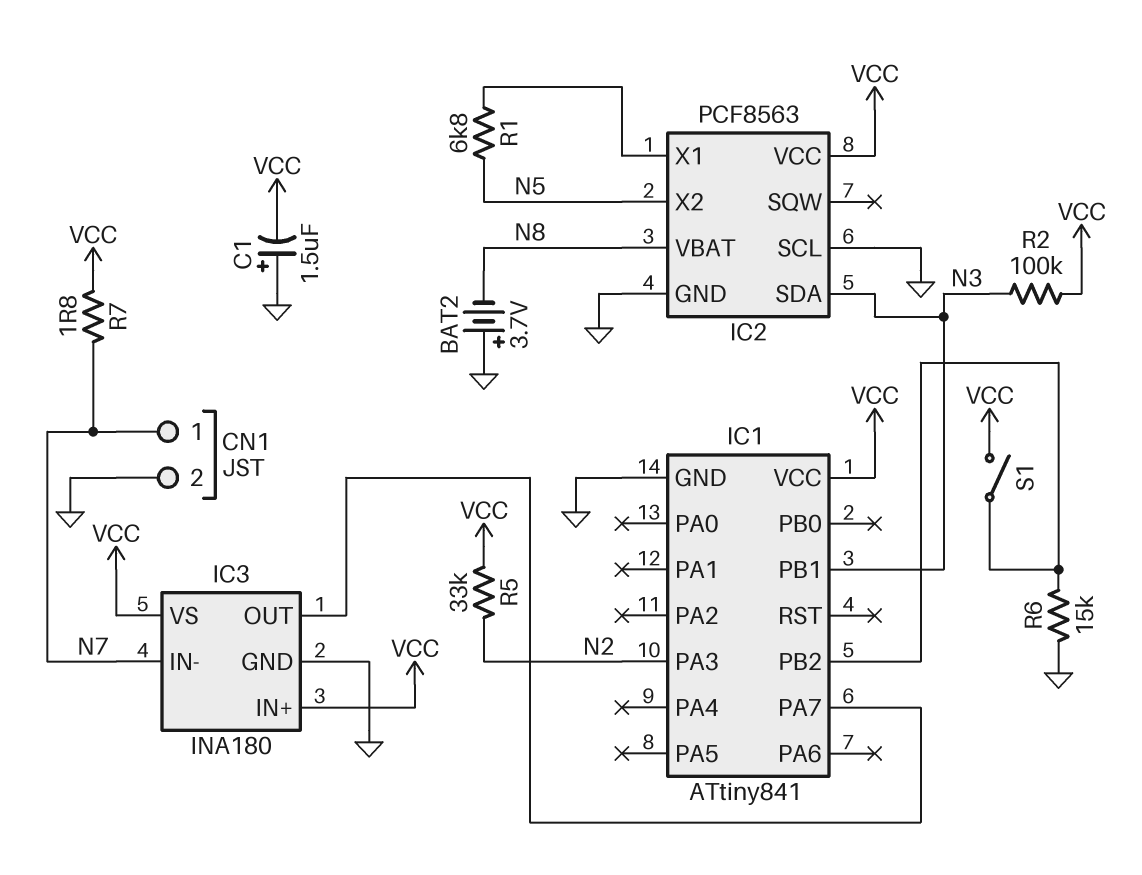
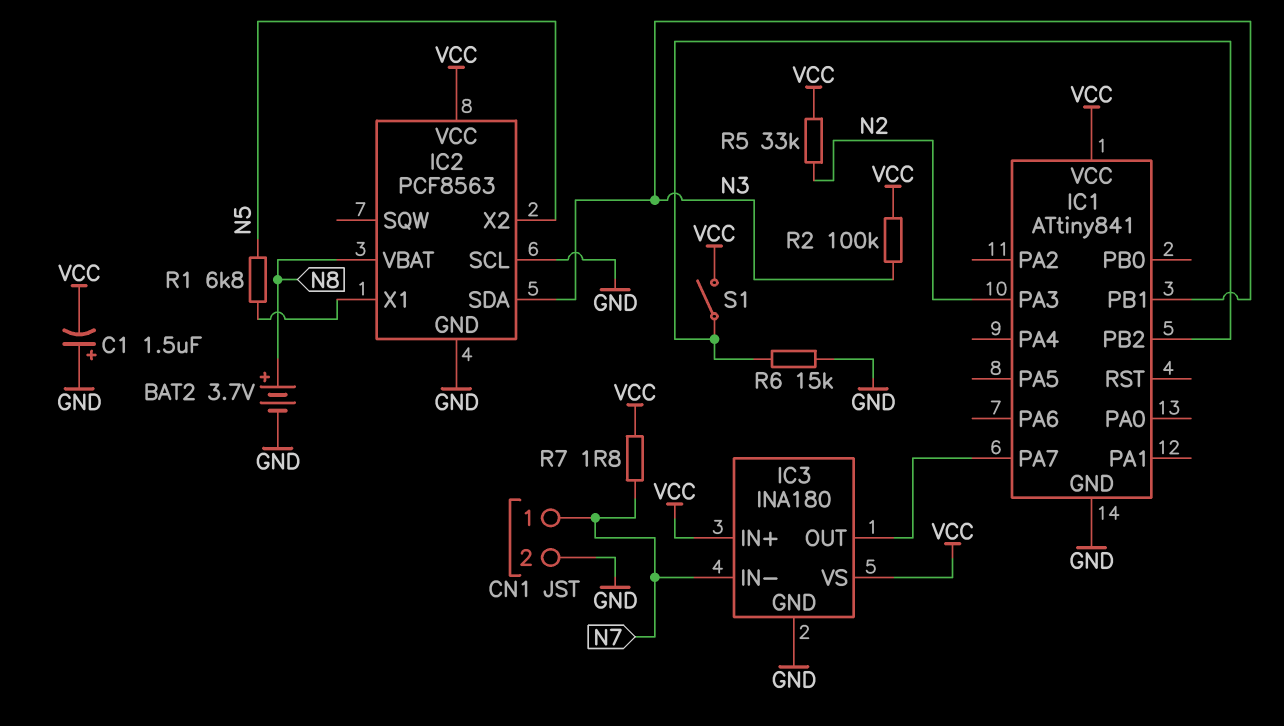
BAT2: 3.7V (plus GND, minus N8) -> 3.7V (plus N8, minus GND)

